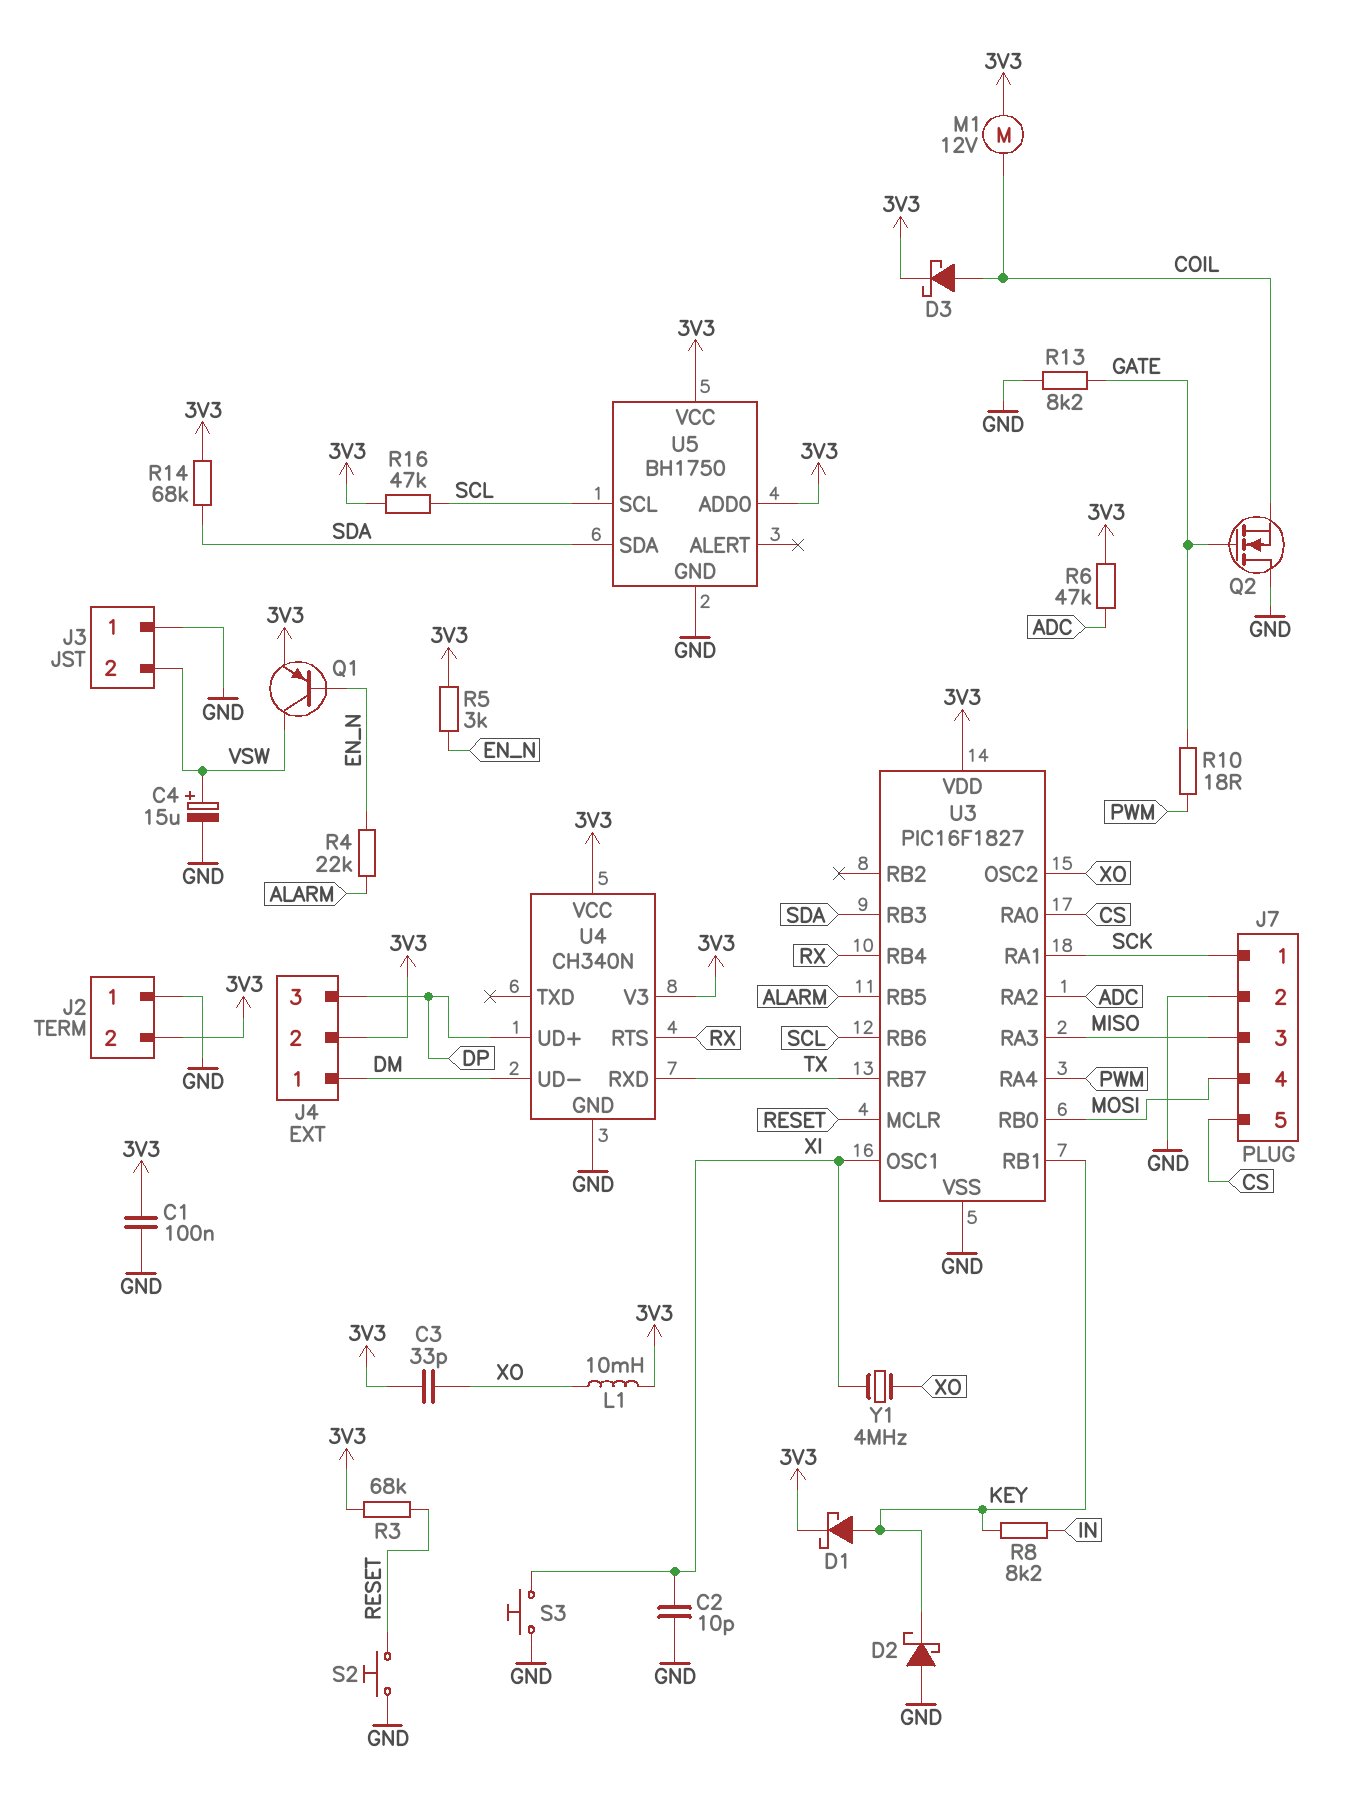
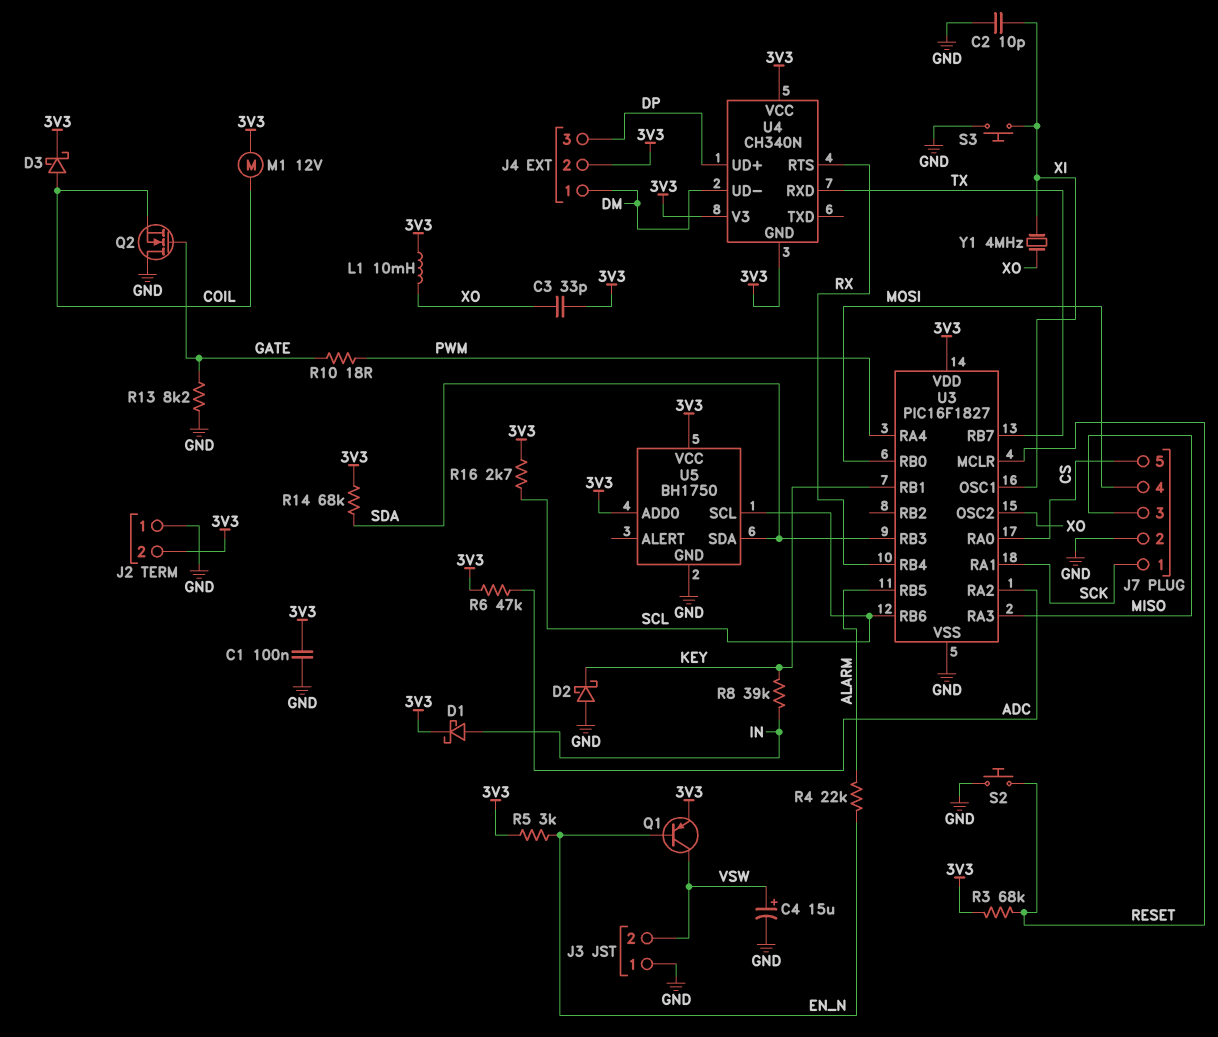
D1: schottky (A KEY, K 3V3) -> schottky (A IN, K 3V3)
R8: 8.2k (IN, KEY) -> 39k (IN, KEY)
R16: 47k (3V3, SCL) -> 2.7k (3V3, SCL)
U4 pin GND: GND -> 3V3

